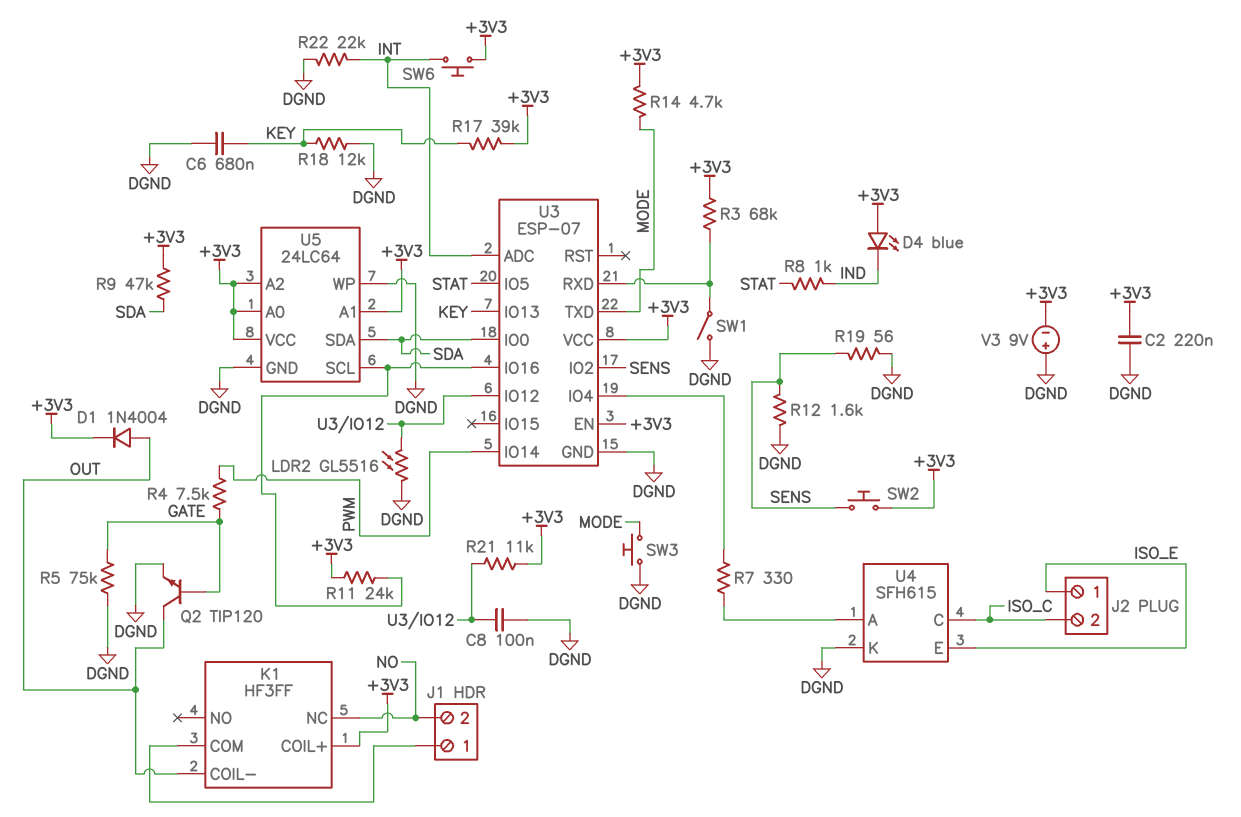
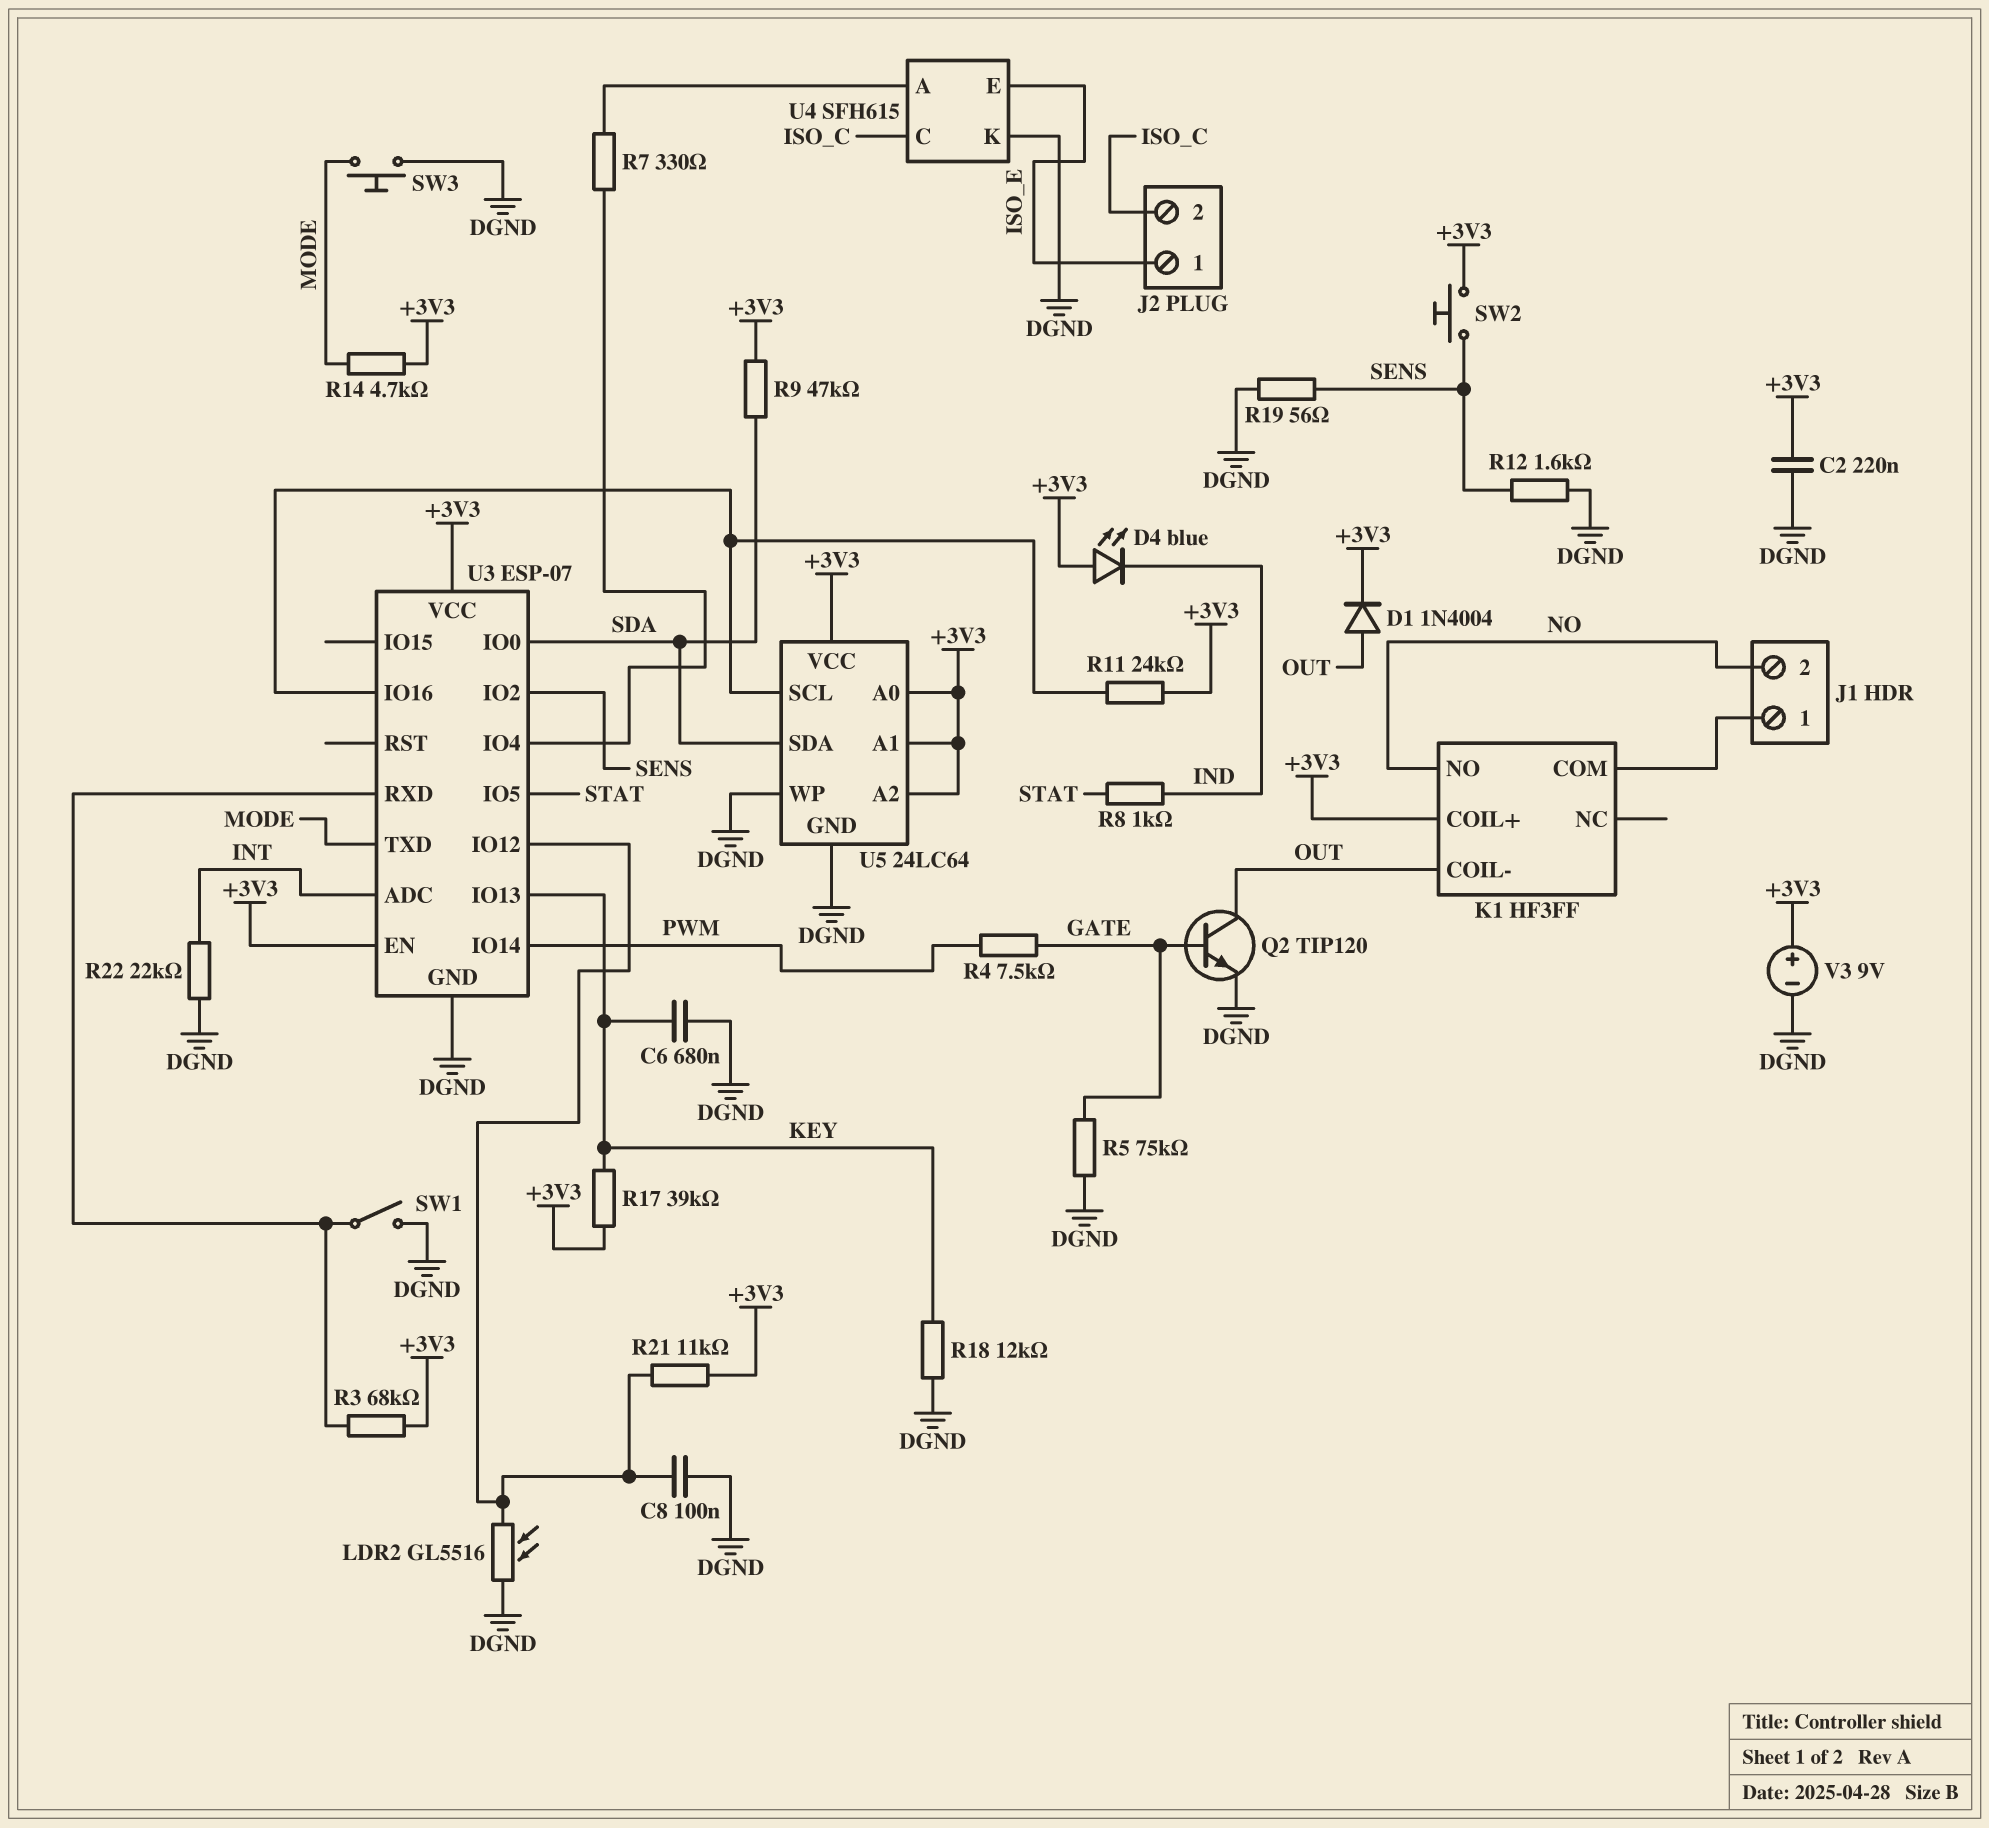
K1 pin NC: NO -> none
K1 pin NO: none -> NO
SW6: button (+3V3, INT) -> none
V3: 9V (plus DGND, minus +3V3) -> 9V (plus +3V3, minus DGND)

